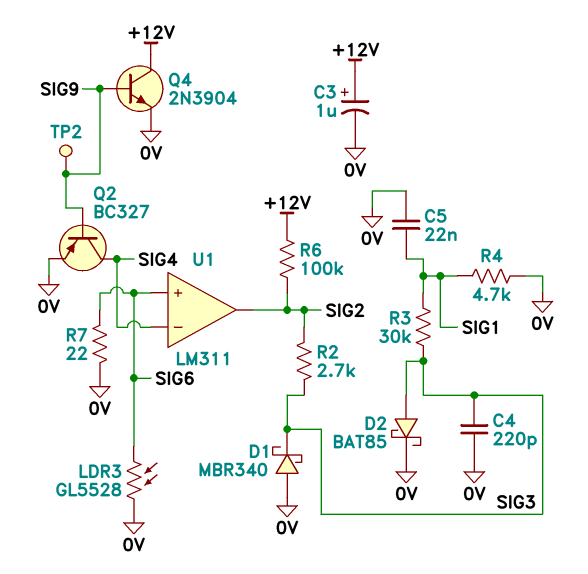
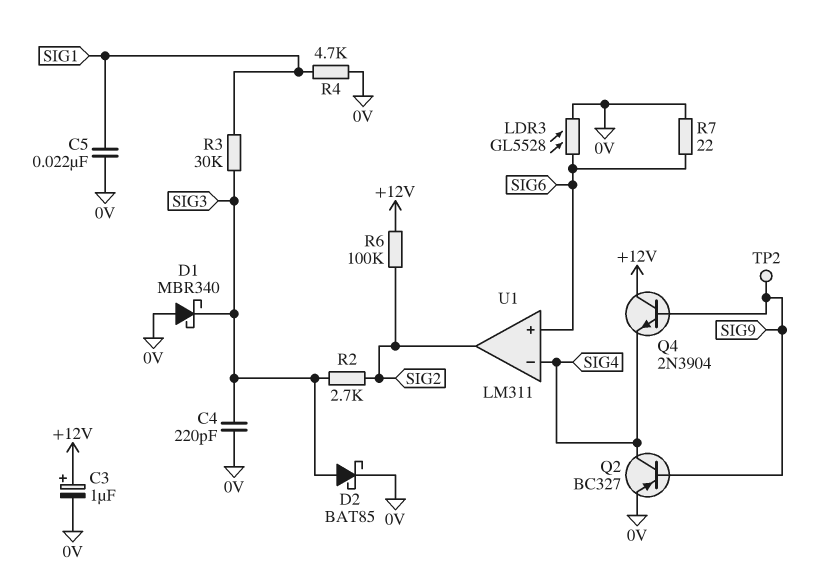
Q4: NPN 2N3904 (B SIG9, C +12V, E 0V) -> NPN 2N3904 (B SIG9, C +12V, E SIG4)

